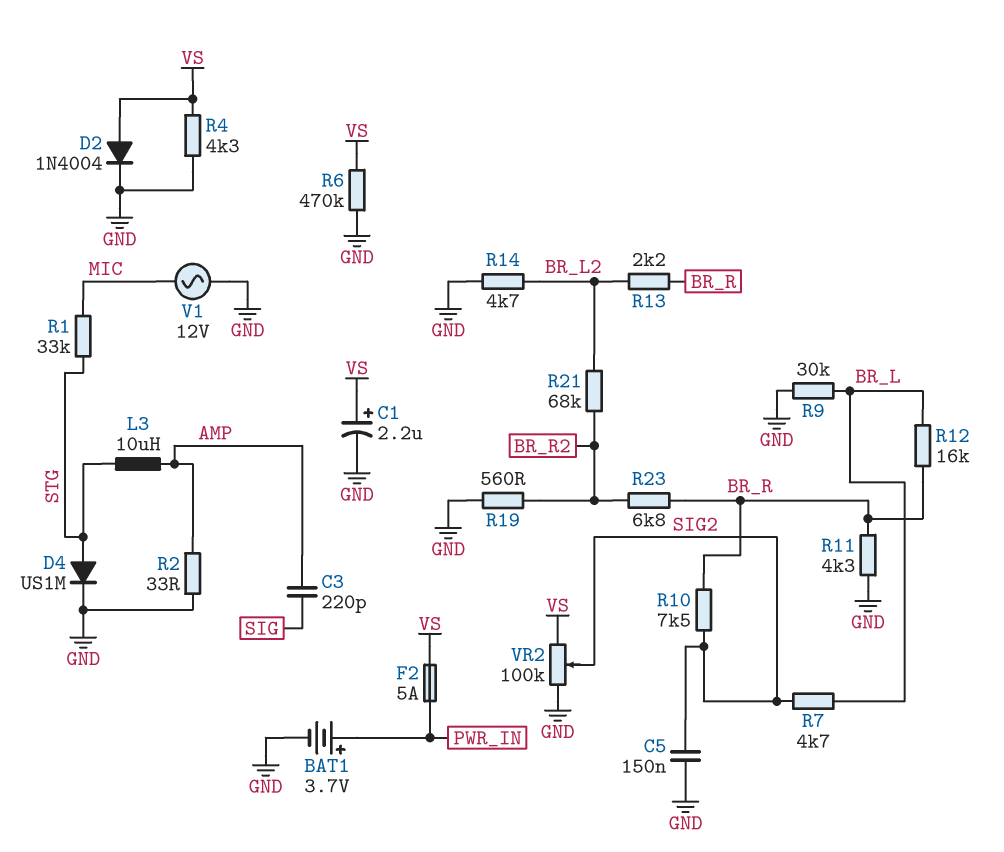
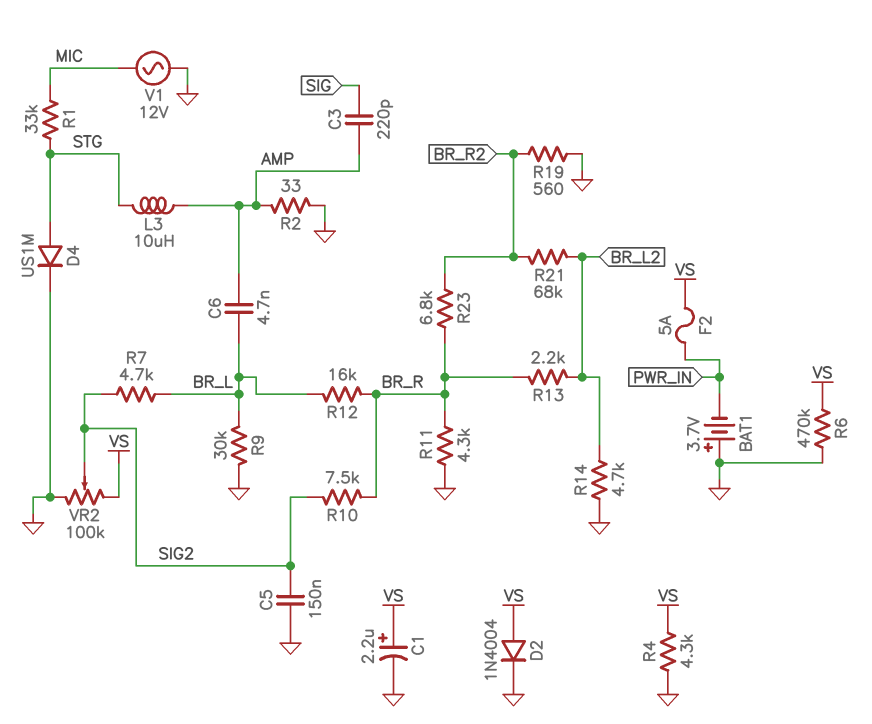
BAT1: 3.7V (plus PWR_IN, minus GND) -> 3.7V (plus GND, minus PWR_IN)
C6: none -> 4.7nF (AMP, BR_L)

